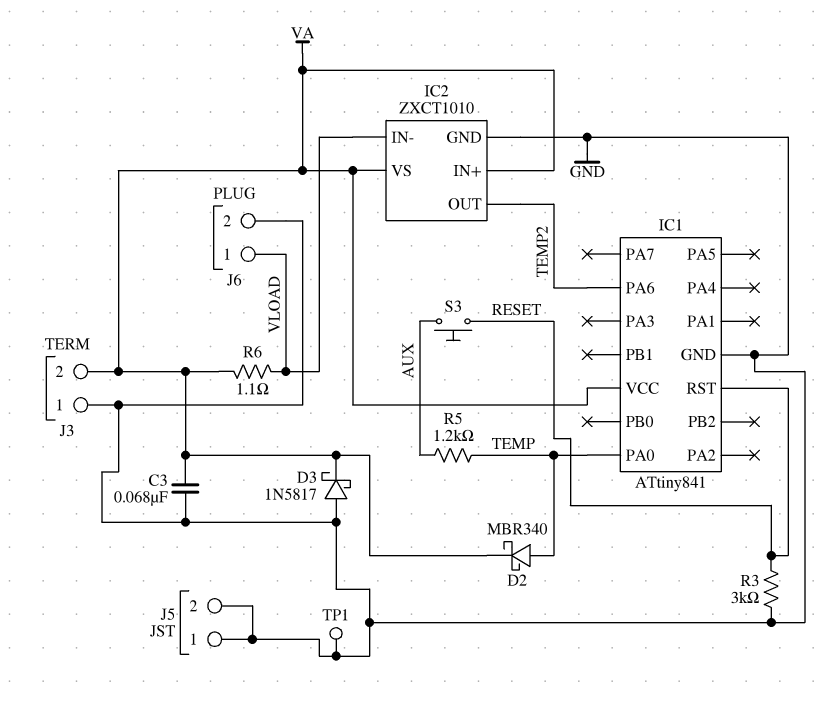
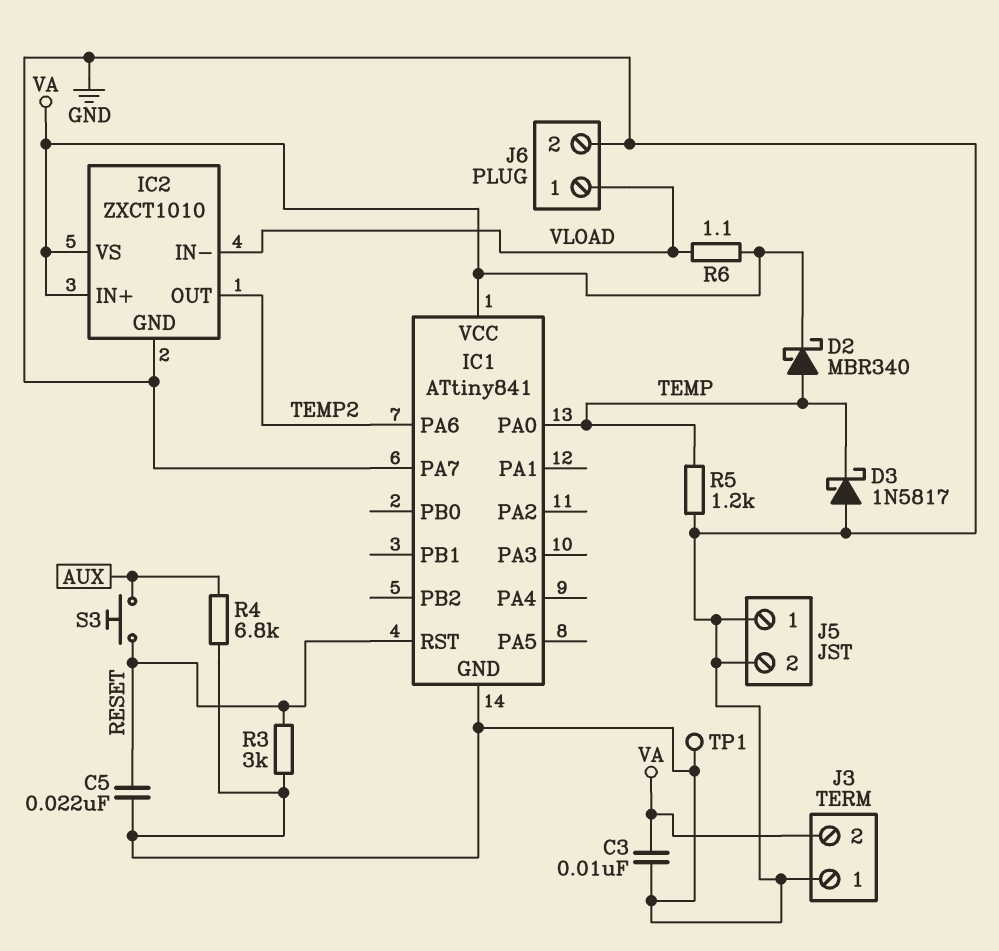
C3: 68nF (GND, VA) -> 10nF (GND, VA)
C5: none -> 22nF (GND, RESET)
D3: schottky 1N5817 (A GND, K VA) -> schottky 1N5817 (A GND, K TEMP)
IC1 pin PA7: none -> GND
R4: none -> 6.8k (AUX, GND)
R5: 1.2k (AUX, TEMP) -> 1.2k (GND, TEMP)

